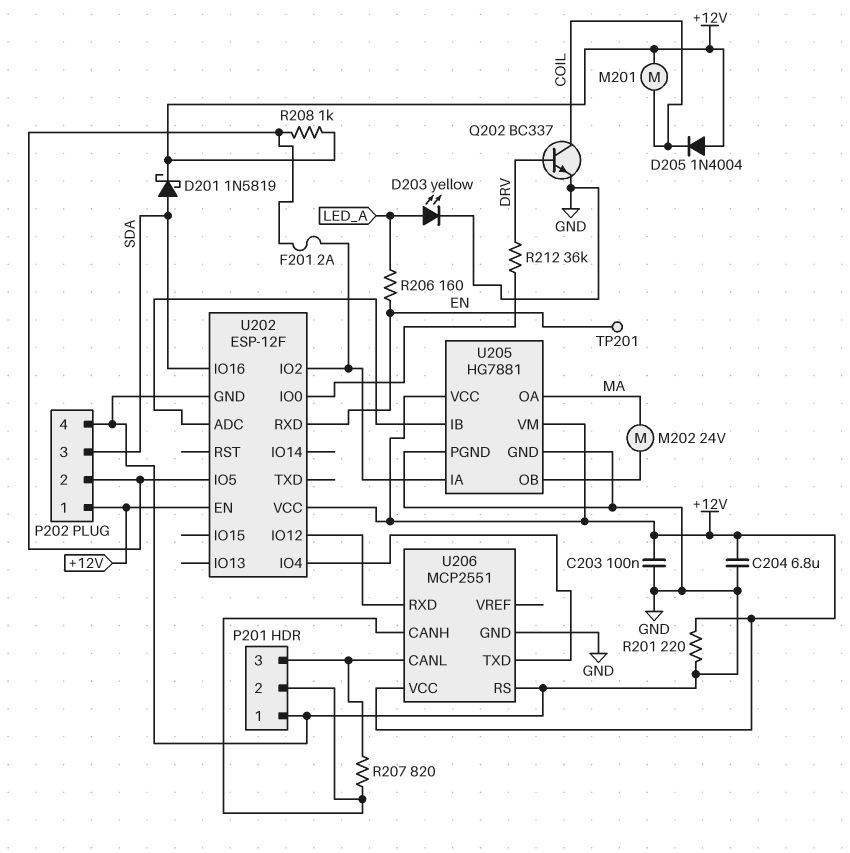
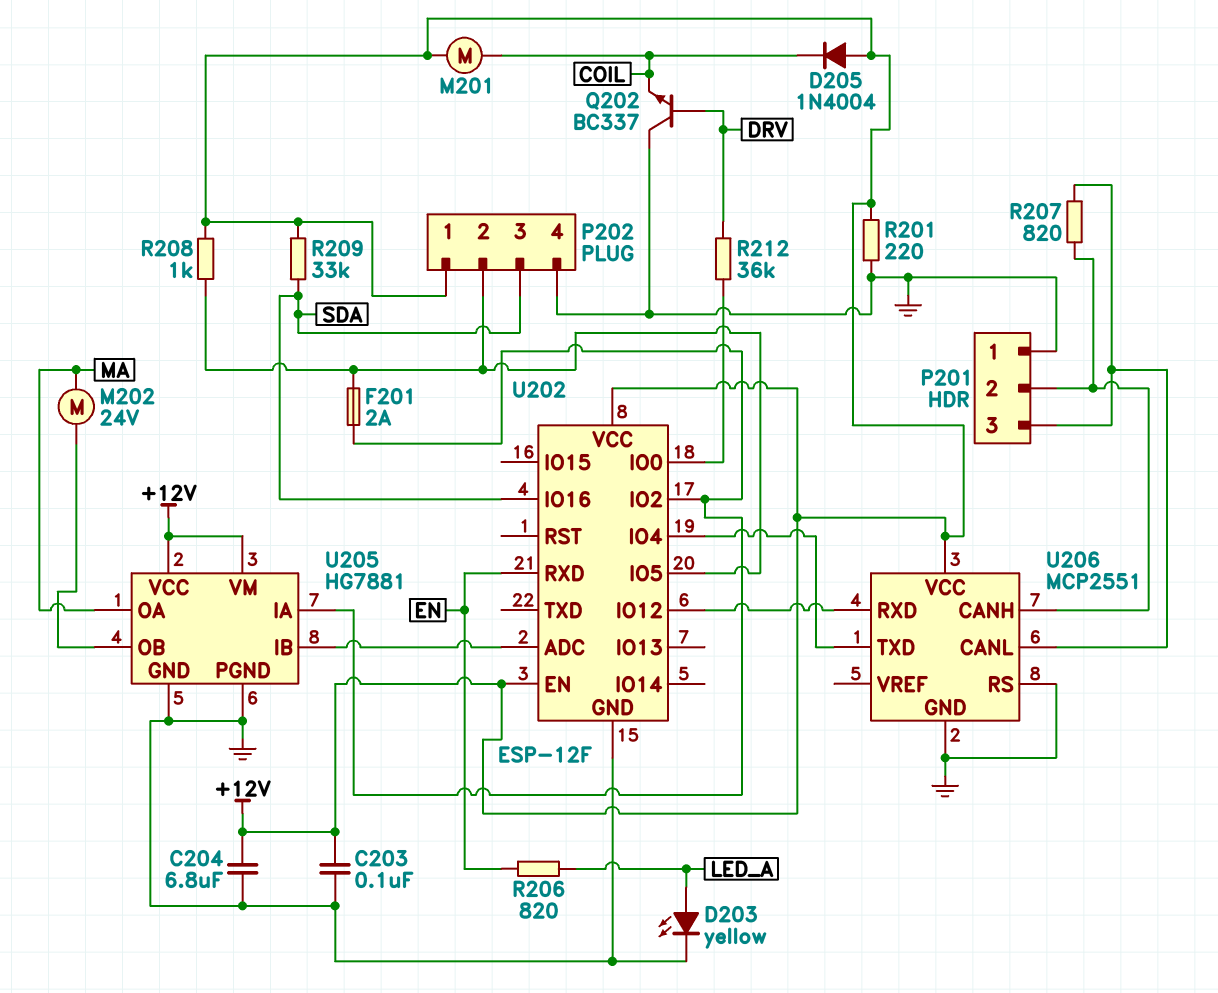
D201: schottky 1N5819 (A SDA, K +12V) -> none
Q202: NPN BC337 (B DRV, C COIL, E GND) -> NPN BC337 (B DRV, C GND, E COIL)
R206: 160 (EN, LED_A) -> 820 (EN, LED_A)
R209: none -> 33k (+12V, SDA)
TP201: test point (EN) -> none

